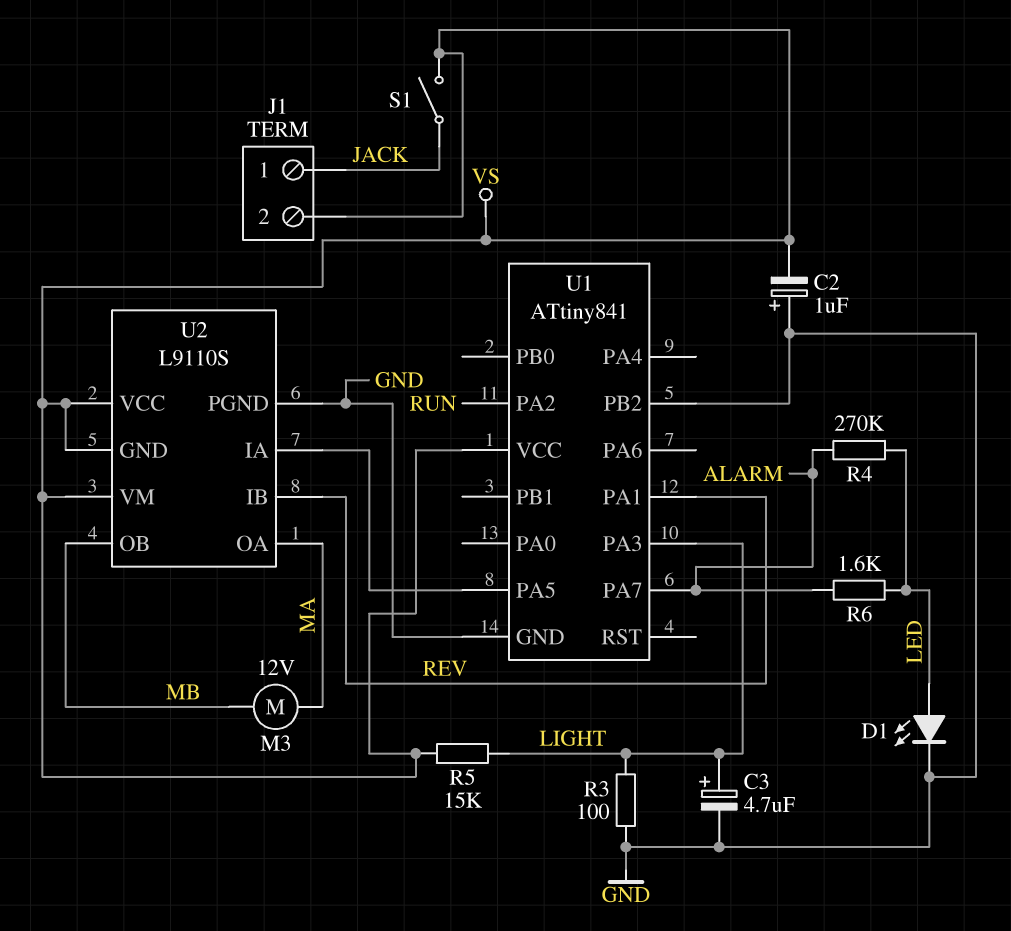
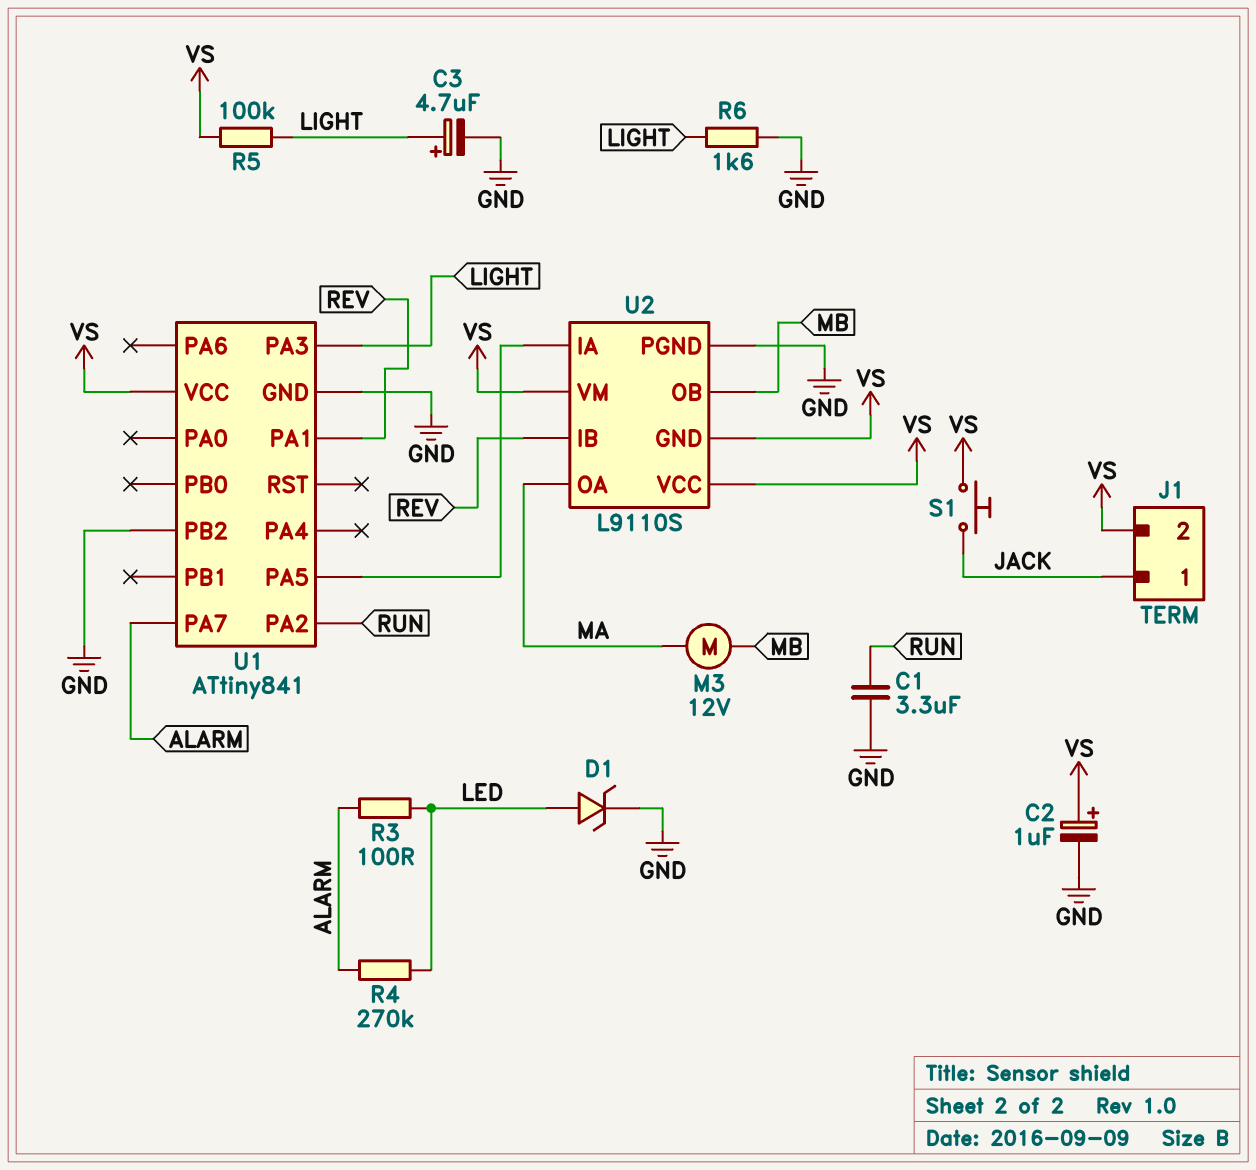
C1: none -> 3.3uF (GND, RUN)
C2: 1uF (plus GND, minus VS) -> 1uF (plus VS, minus GND)
D1: LED (A LED, K GND) -> zener (A LED, K GND)
R3: 100 (GND, LIGHT) -> 100 (ALARM, LED)
R5: 15k (LIGHT, VS) -> 100k (LIGHT, VS)
R6: 1.6k (ALARM, LED) -> 1.6k (GND, LIGHT)
S1: switch (JACK, VS) -> button (JACK, VS)

